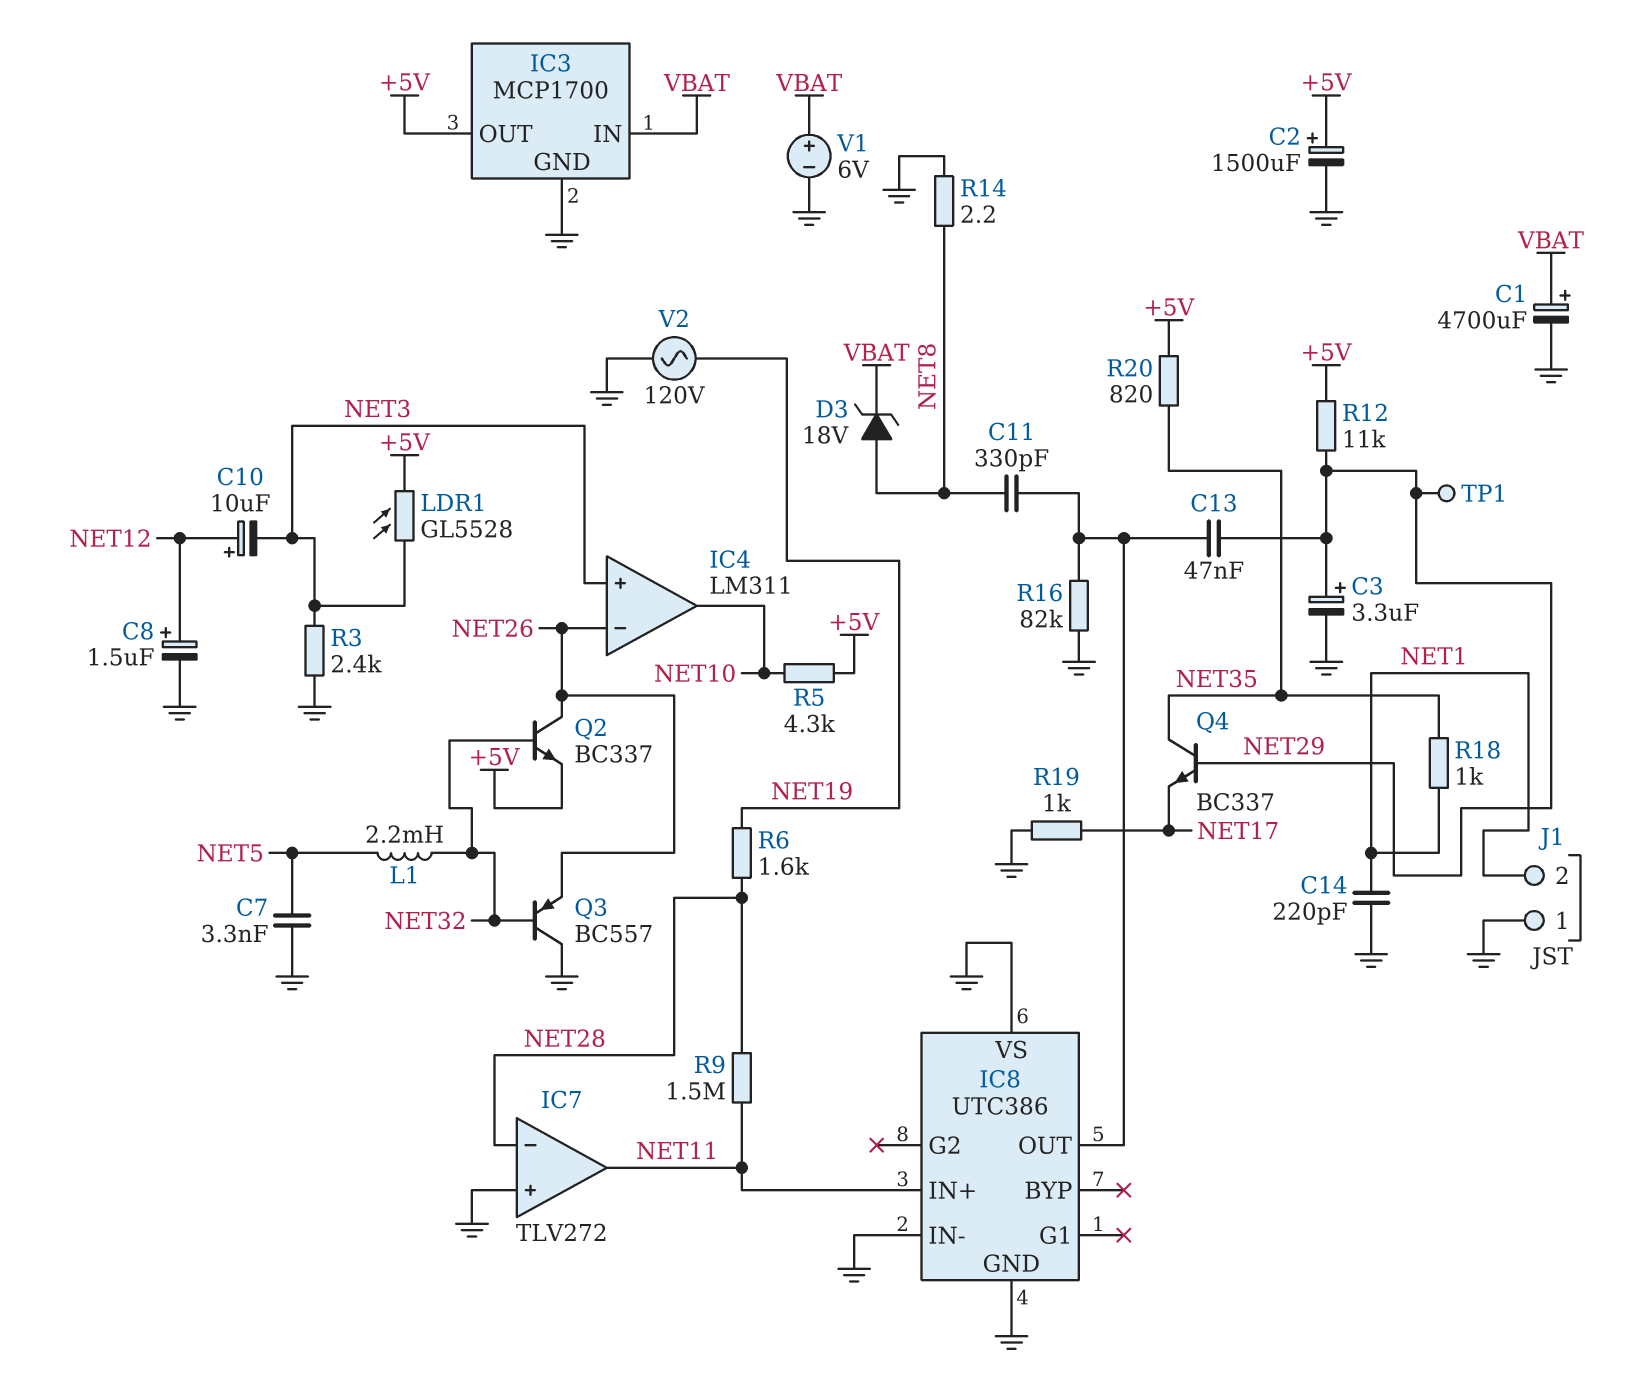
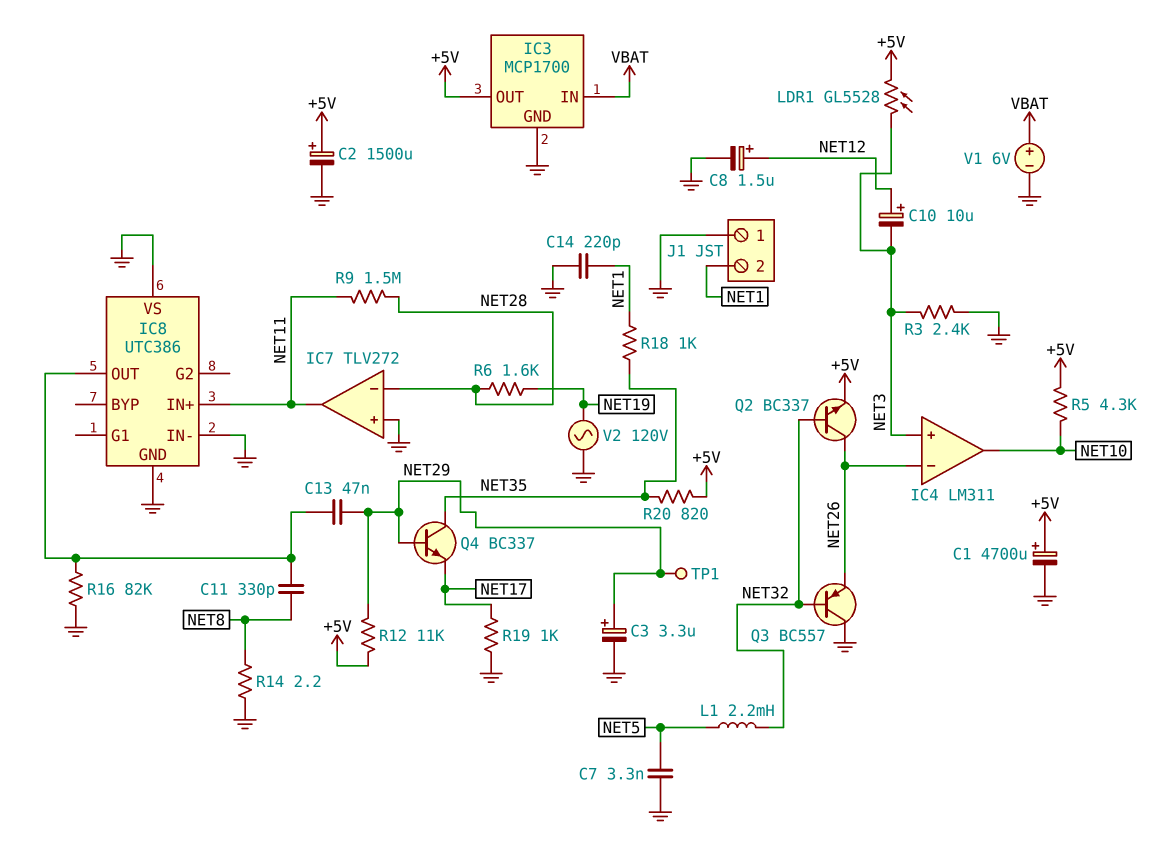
C1: 4700uF (plus VBAT, minus GND) -> 4700uF (plus +5V, minus GND)
D3: zener 18V (A NET8, K VBAT) -> none

